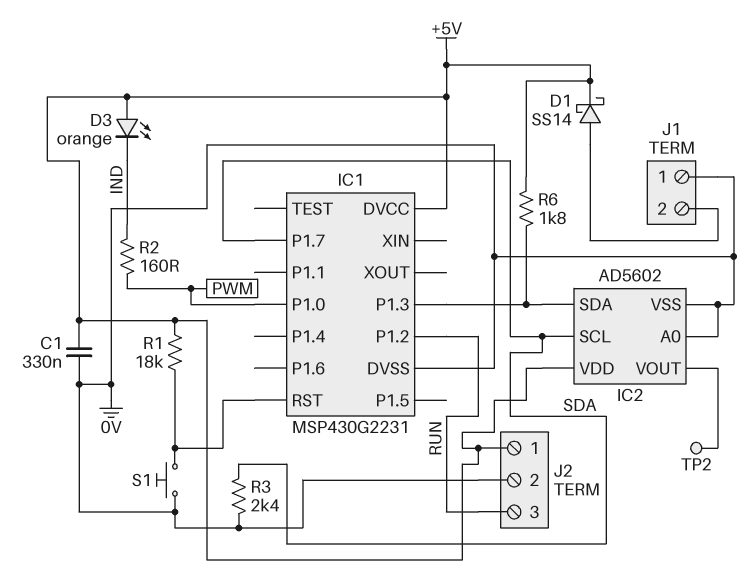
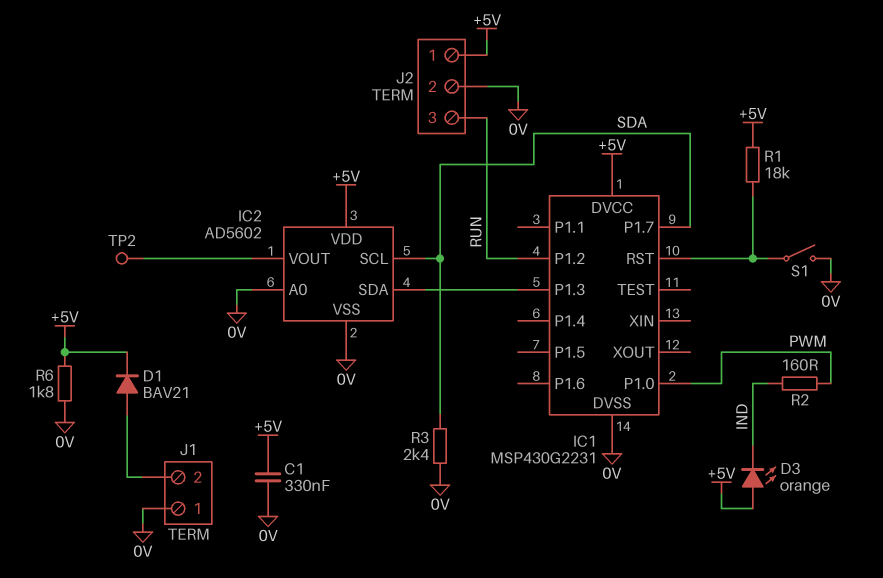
D1: schottky SS14 (A J1/2, K +5V) -> diode BAV21 (A J1/2, K +5V)
R6: 1.8k (+5V, IC1/P1.3) -> 1.8k (+5V, 0V)
S1: button (0V, IC1/RST) -> switch (0V, IC1/RST)

